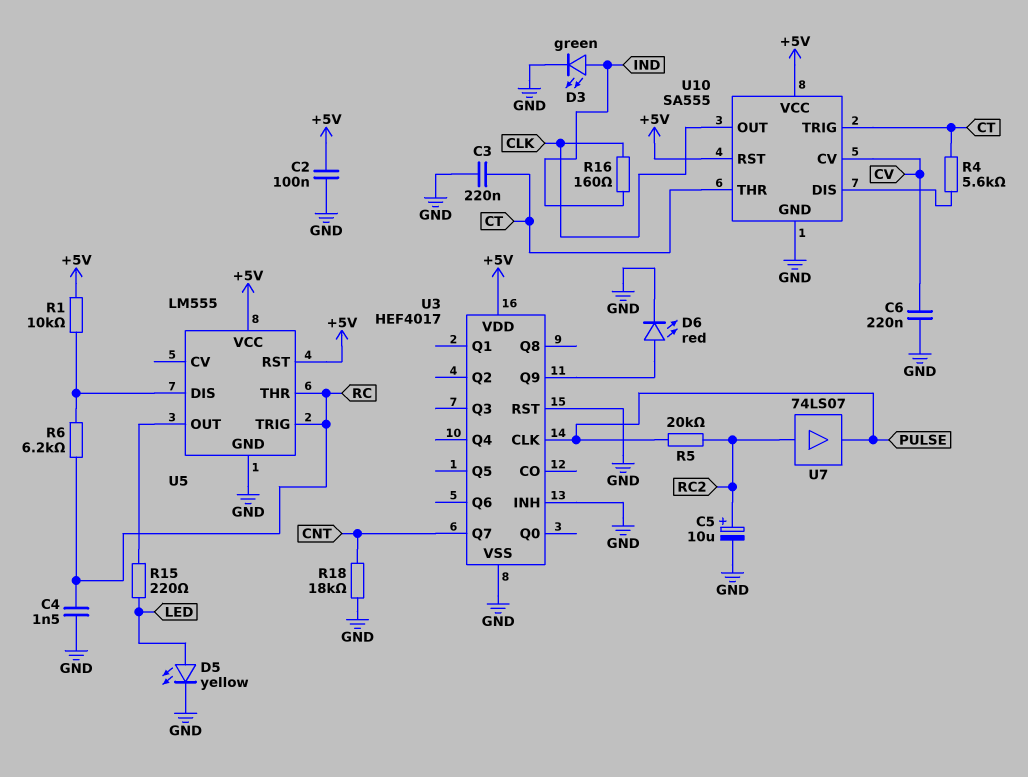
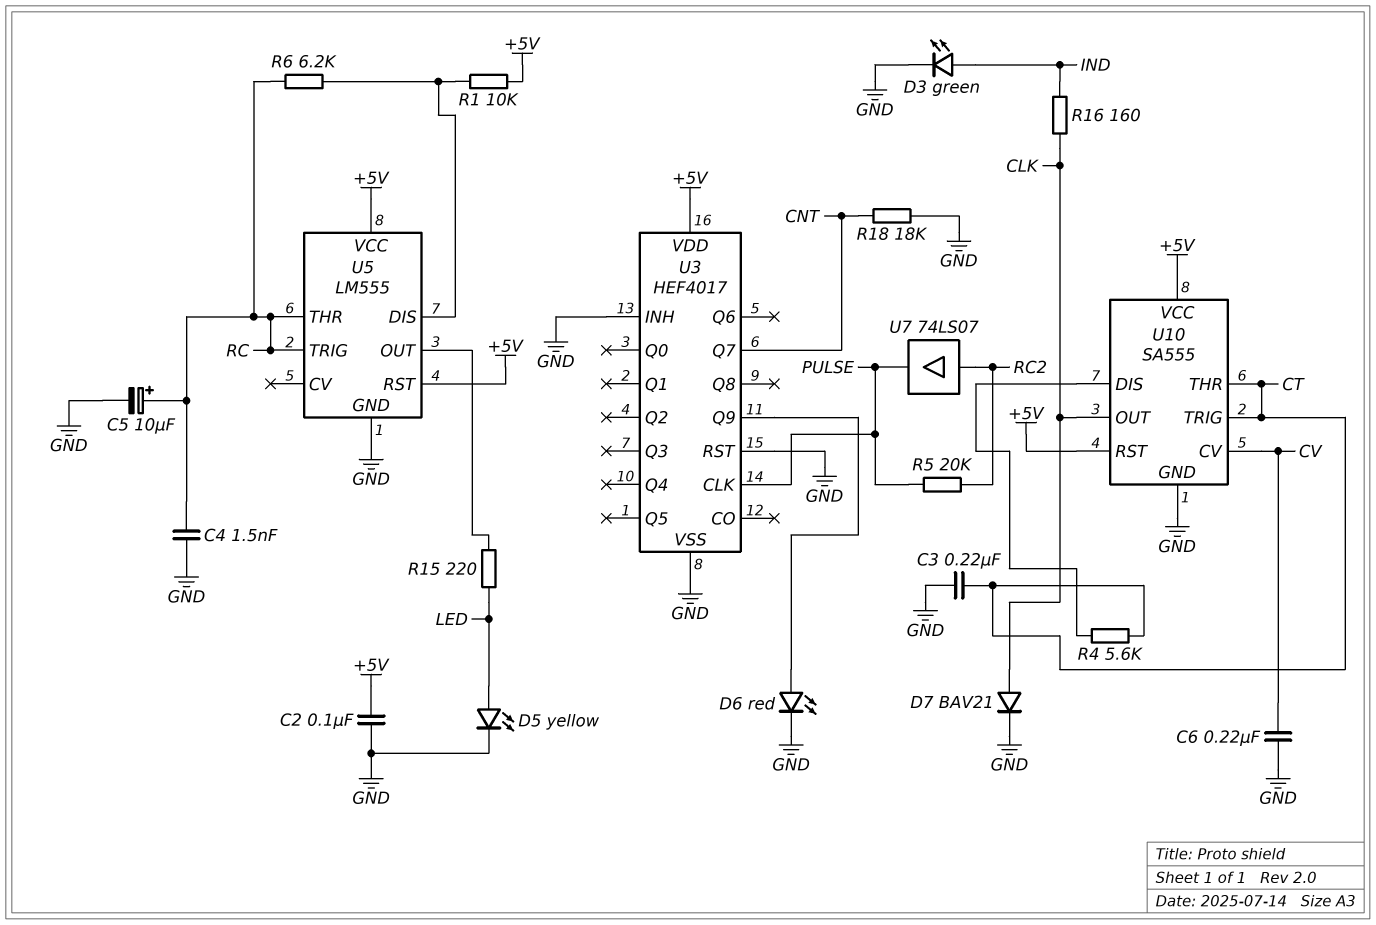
C5: 10uF (plus RC2, minus GND) -> 10uF (plus RC, minus GND)
D7: none -> diode BAV21 (A CLK, K GND)

